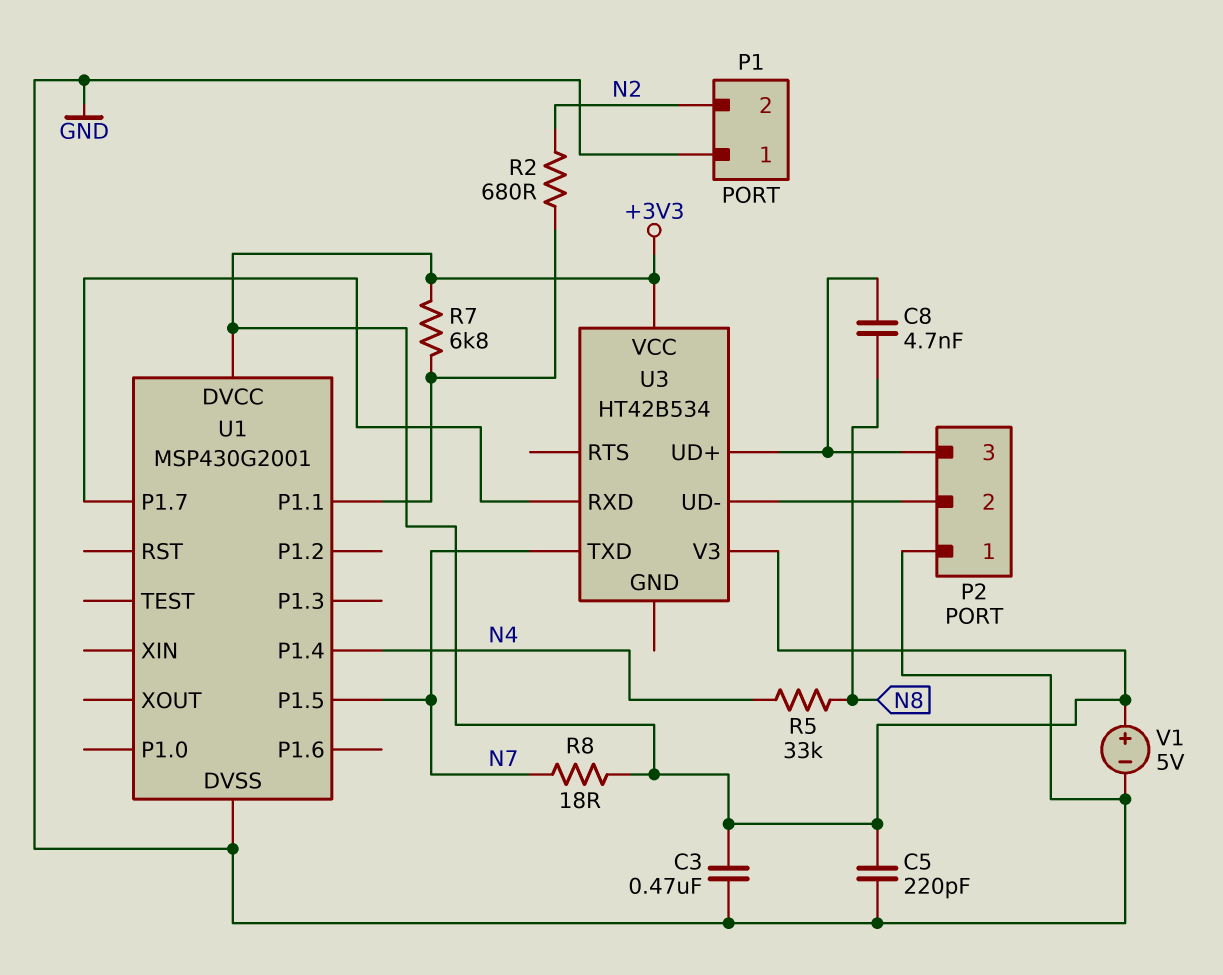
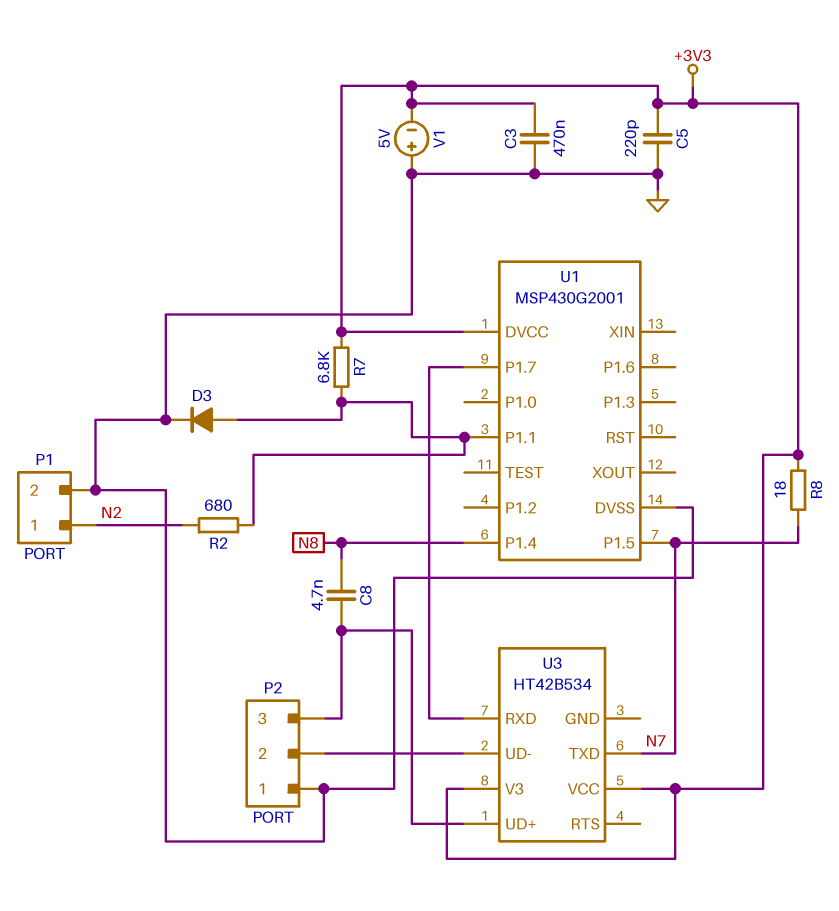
D3: none -> diode (A U1/P1.1, K GND)
P1 pin 1: GND -> N2
P1 pin 2: N2 -> GND
R5: 33k (N4, N8) -> none
U1 pin P1.4: N4 -> N8
V1: 5V (plus +3V3, minus GND) -> 5V (plus GND, minus +3V3)

